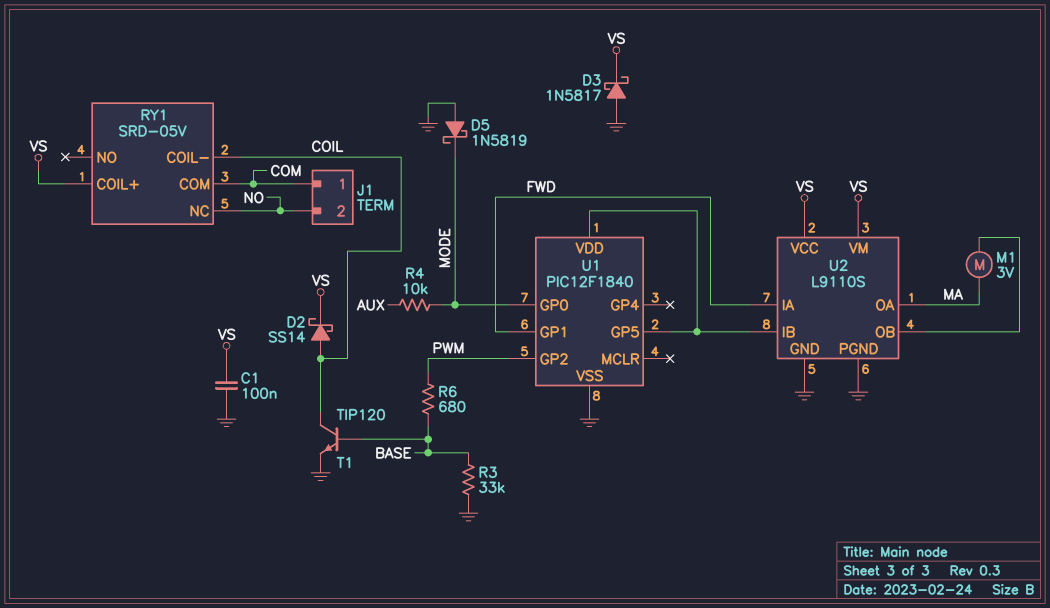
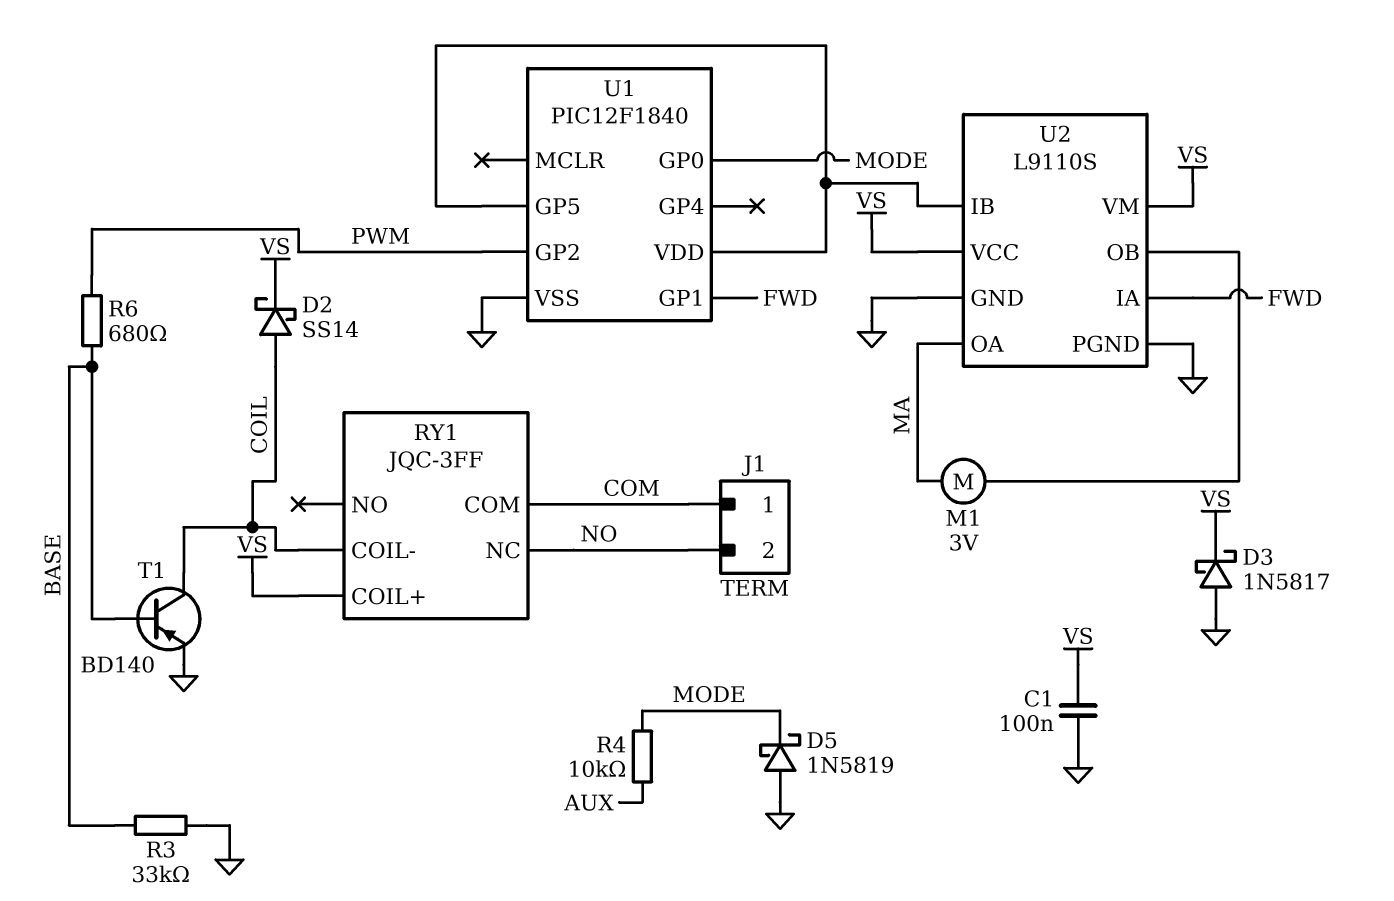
RY1: SRD-05V -> JQC-3FF
T1: NPN TIP120 (B BASE, C COIL, E GND) -> PNP BD140 (B BASE, C COIL, E GND)

